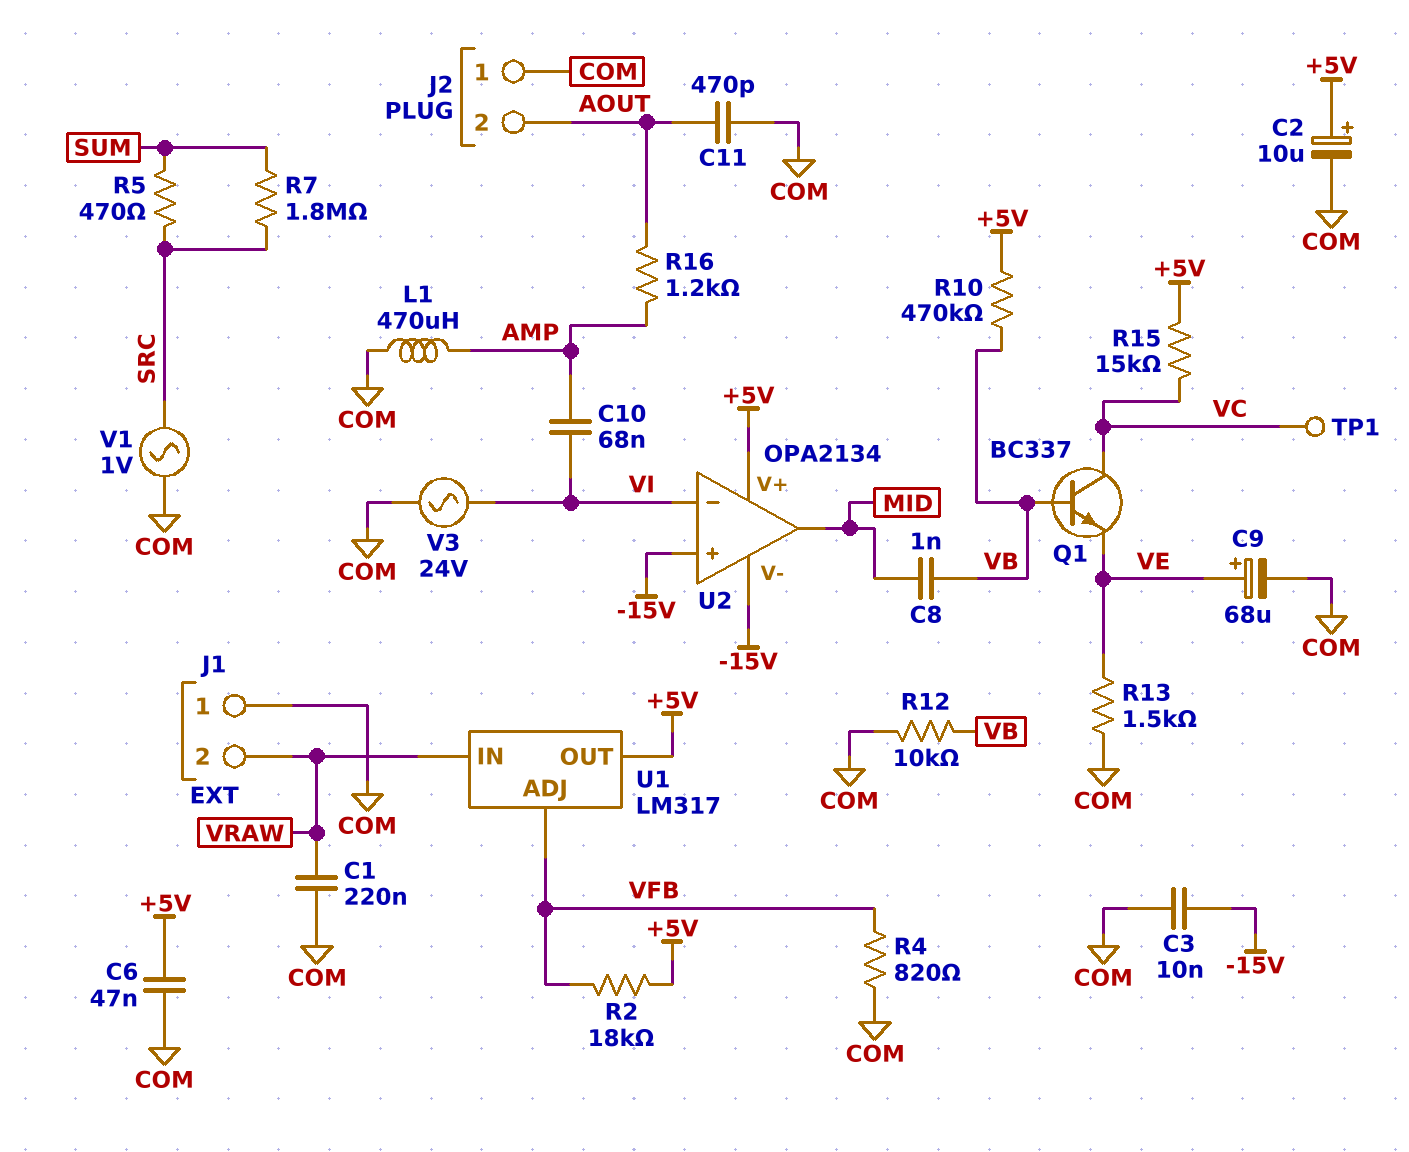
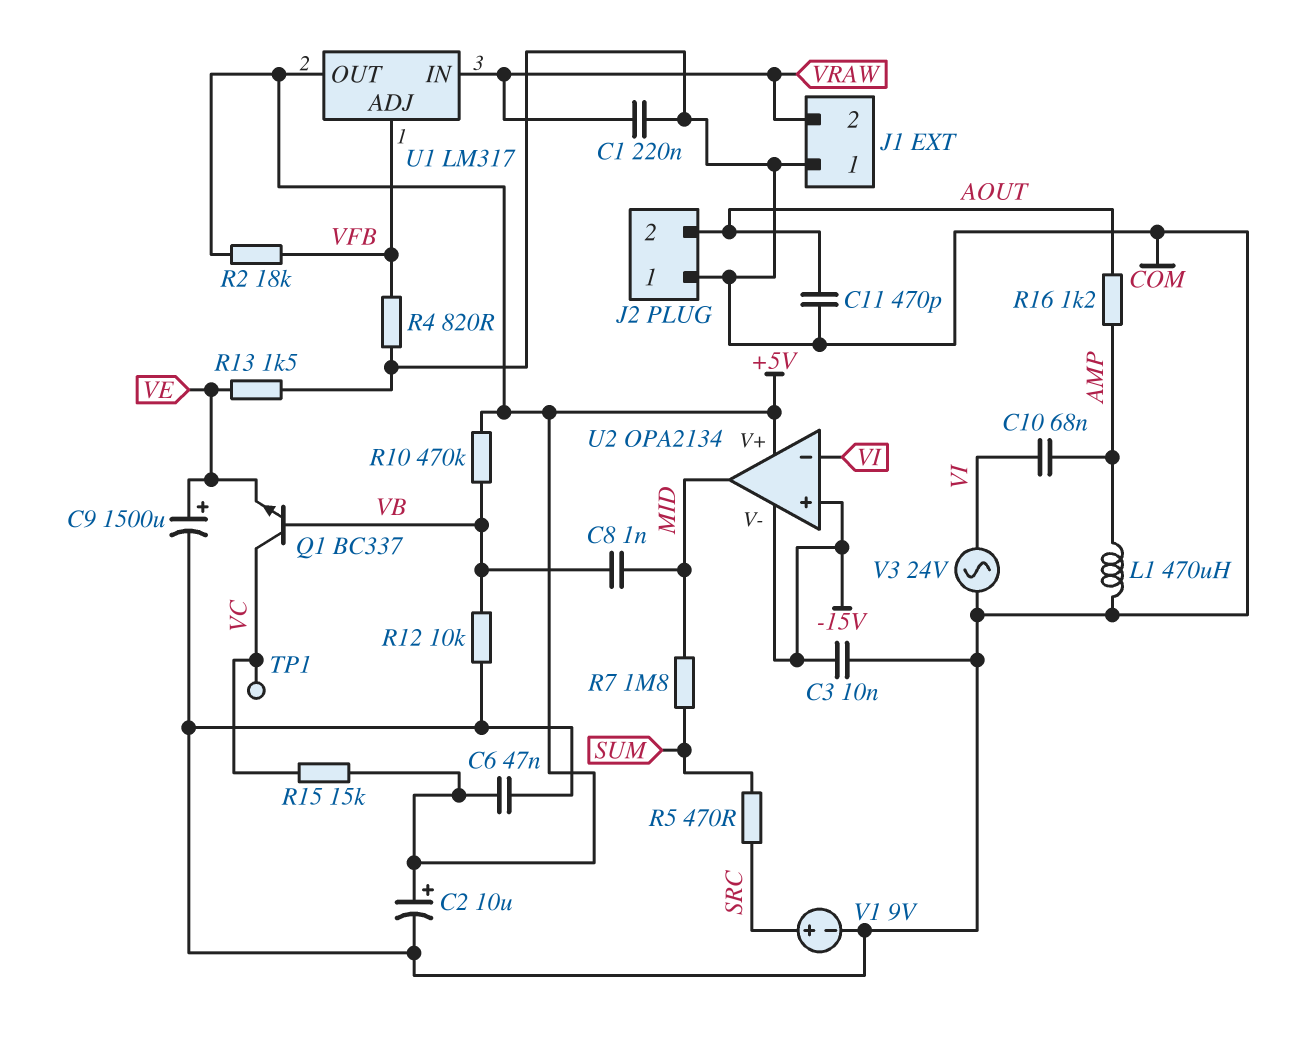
C9: 68uF (plus VE, minus COM) -> 1500uF (plus VE, minus COM)
R7: 1.8M (SRC, SUM) -> 1.8M (MID, SUM)
V1: AC 1V (COM, SRC) -> 9V (plus SRC, minus COM)

